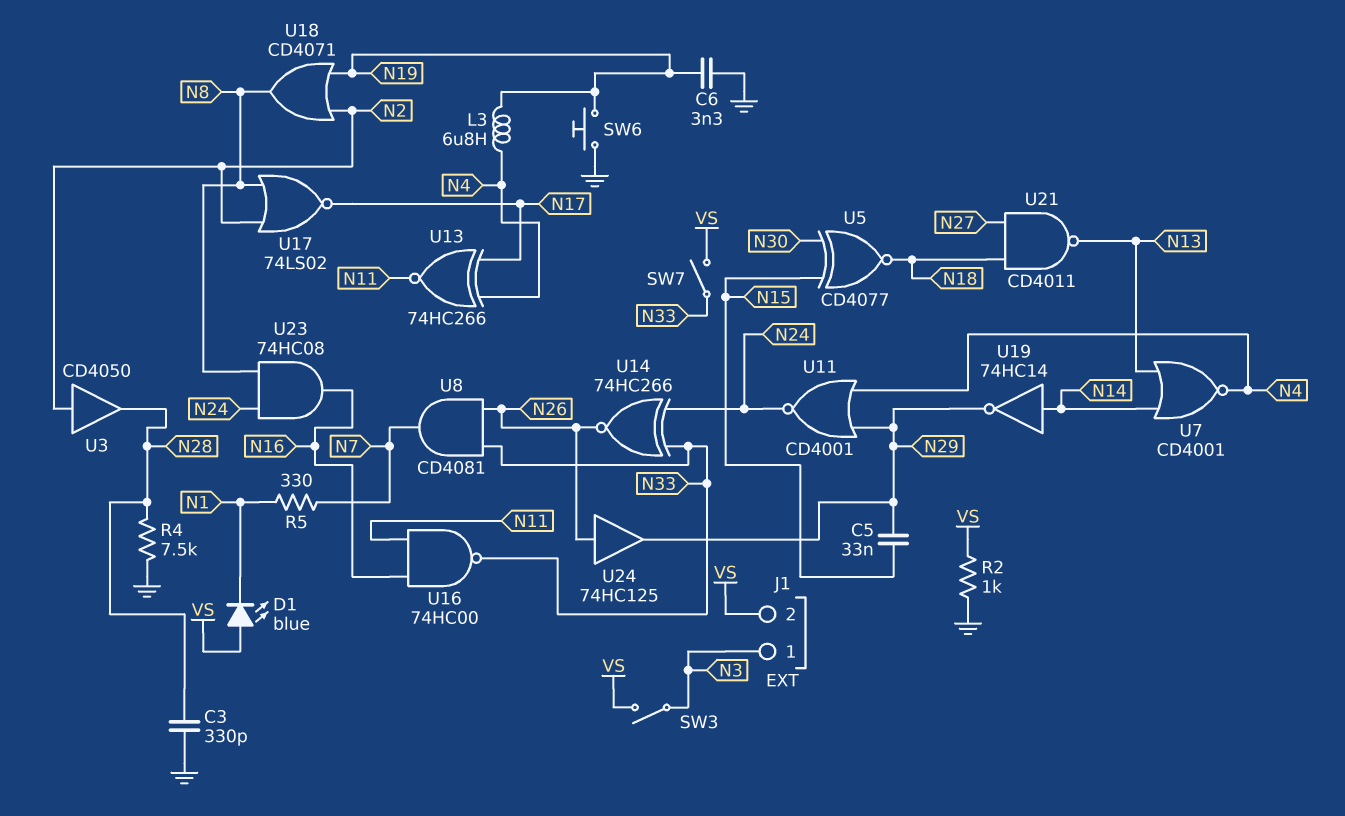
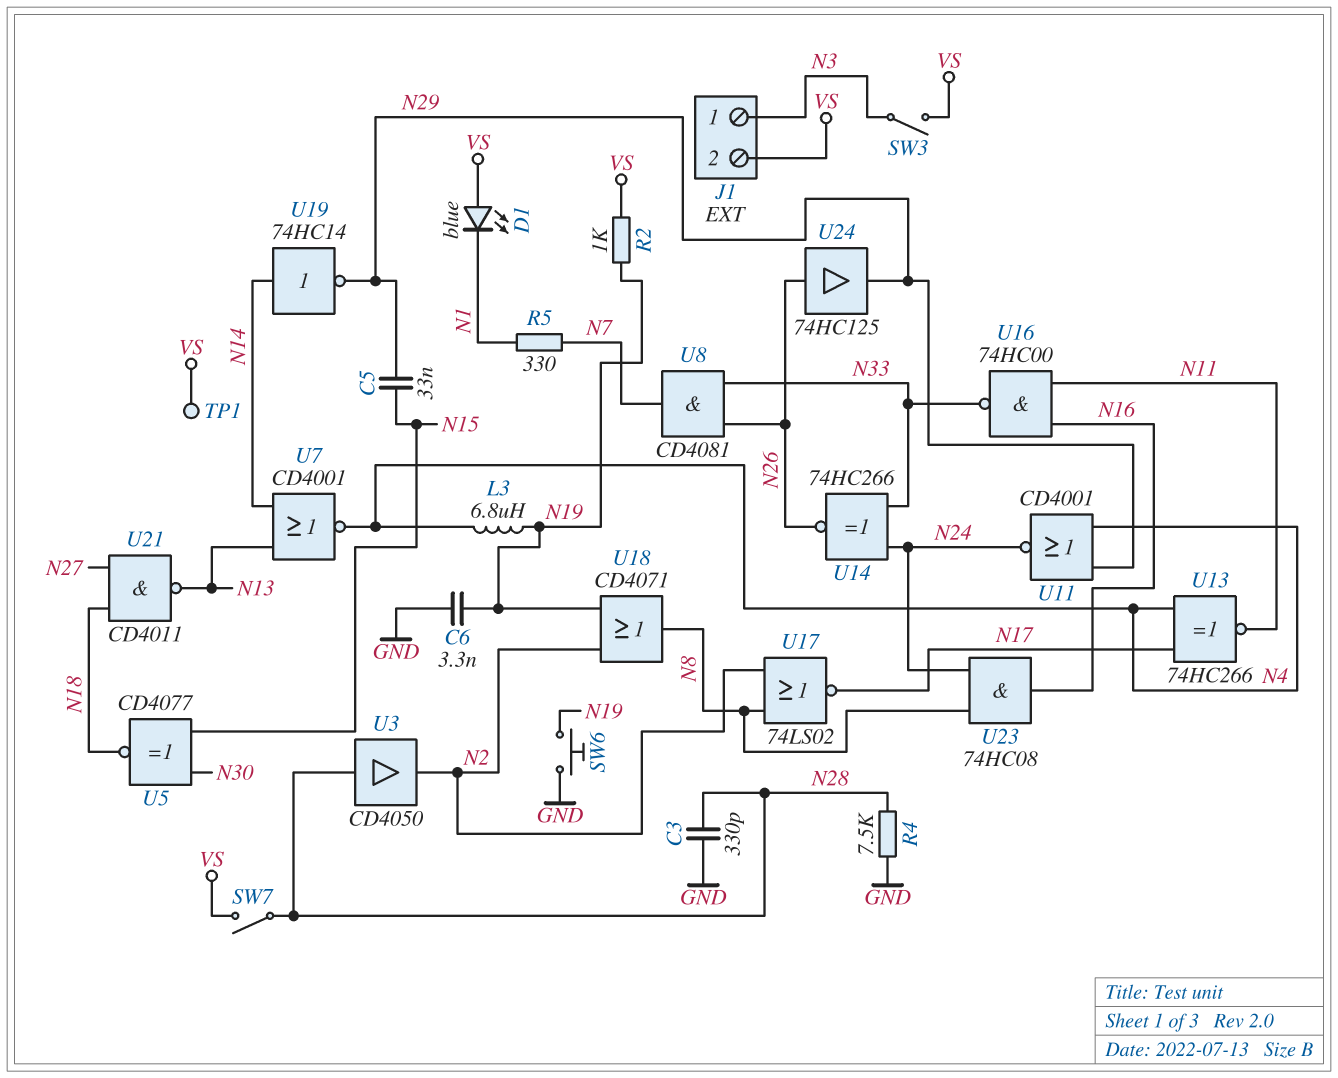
R2: 1k (GND, VS) -> 1k (N19, VS)
SW7: switch (N33, VS) -> switch (N28, VS)
TP1: none -> test point (VS)
U3: buffer CD4050 (in N2, out N28) -> buffer CD4050 (in N28, out N2)

